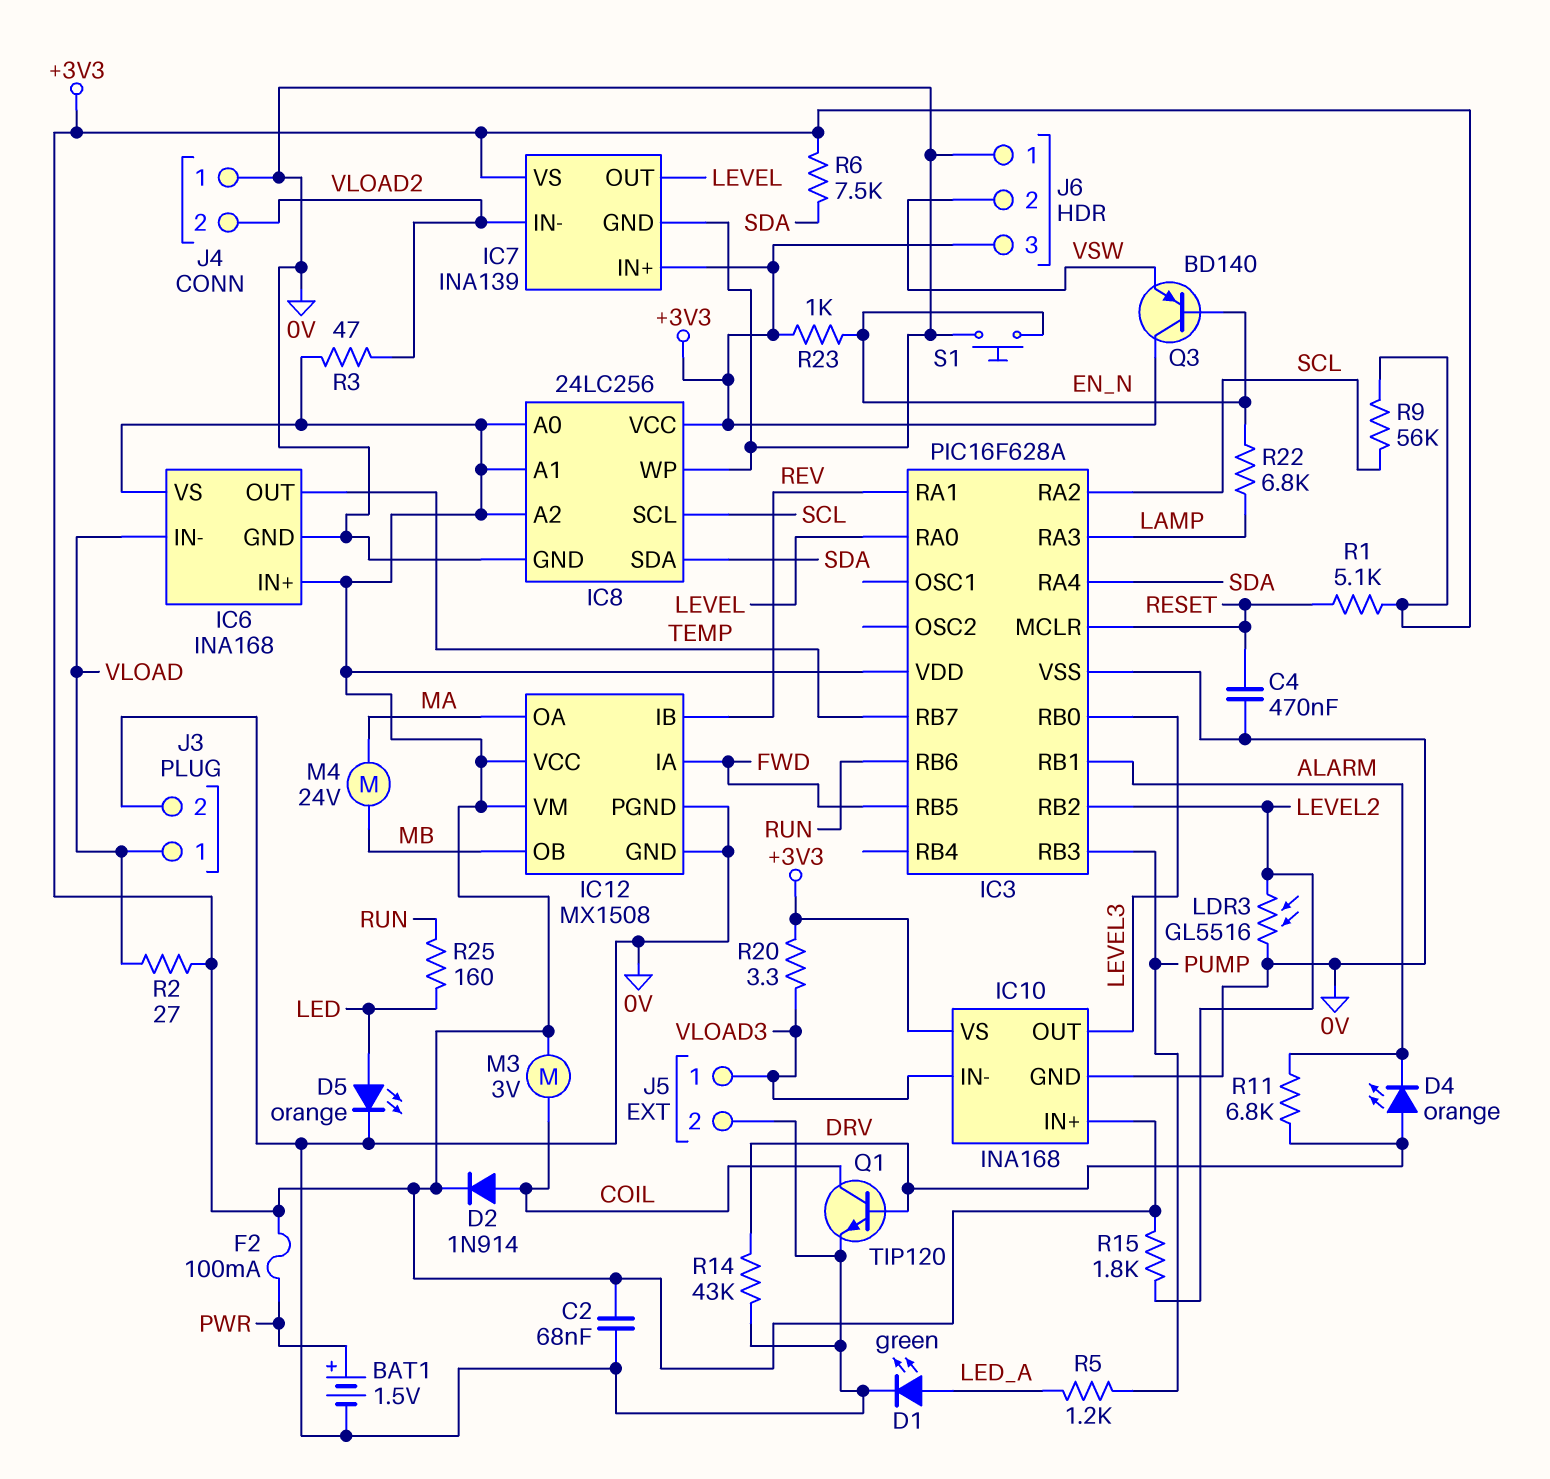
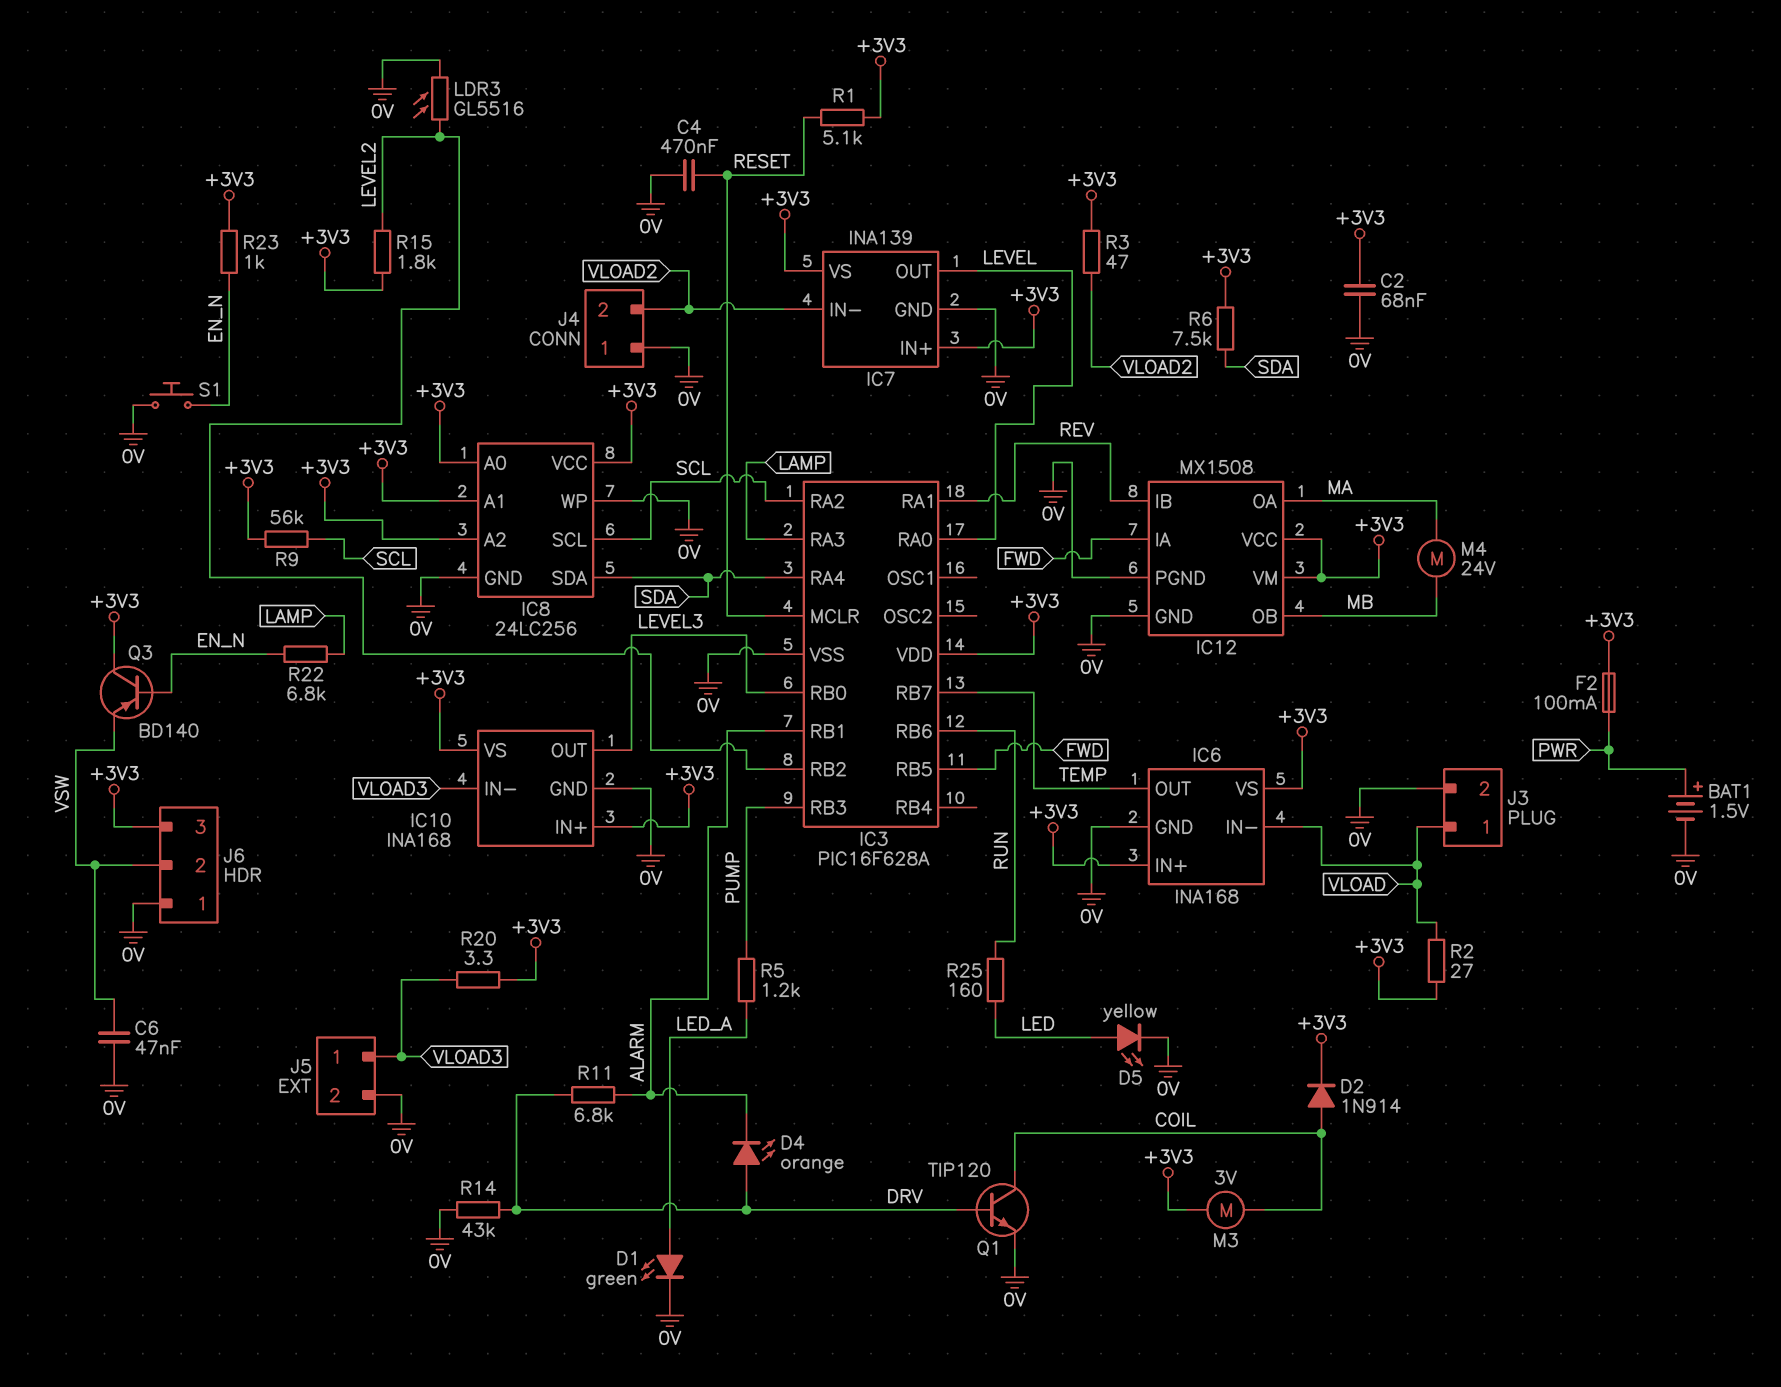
C6: none -> 47nF (0V, VSW)
D5: LED orange (A LED, K 0V) -> LED yellow (A LED, K 0V)

